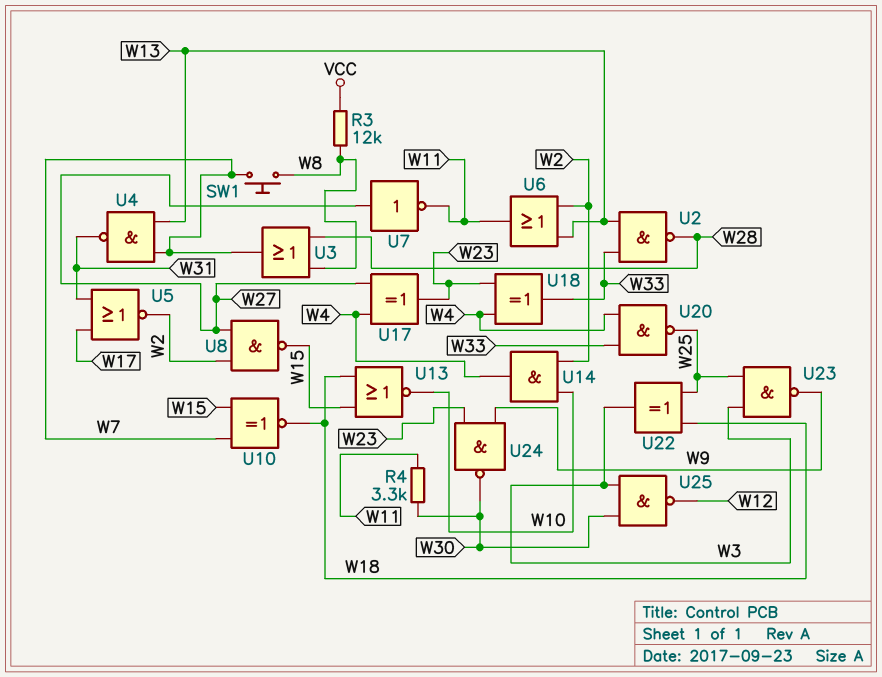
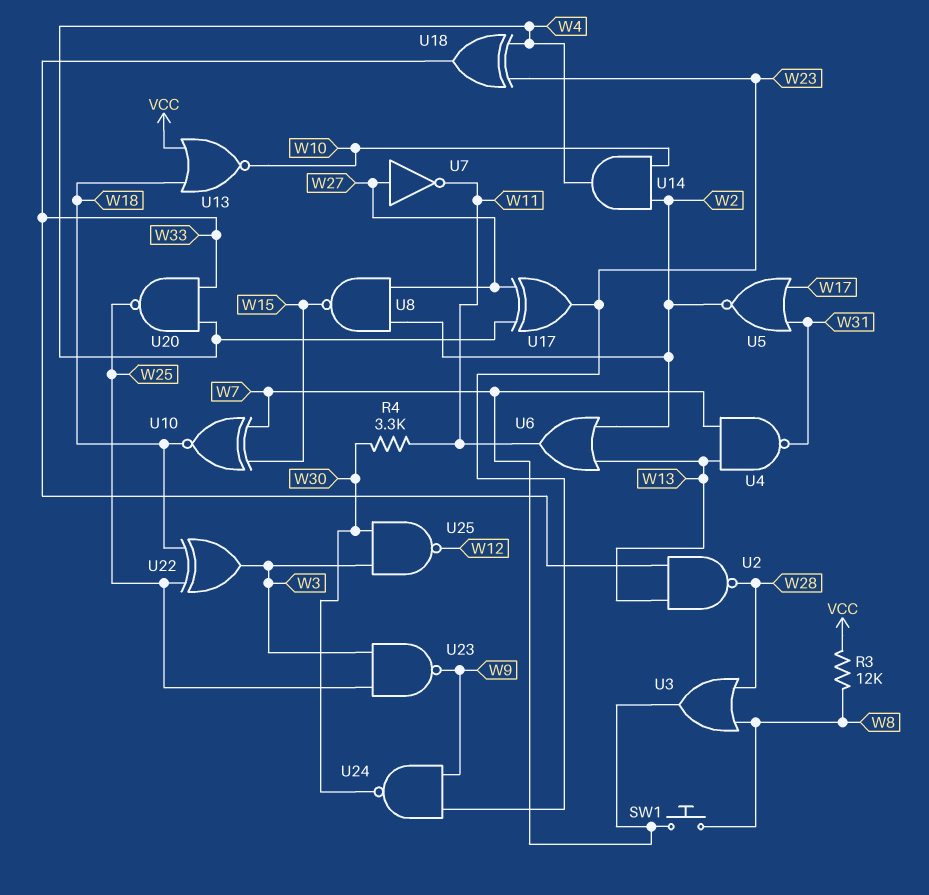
U13: NOR (in W15, in W18, out W10) -> NOR (in VCC, in W18, out W10)

